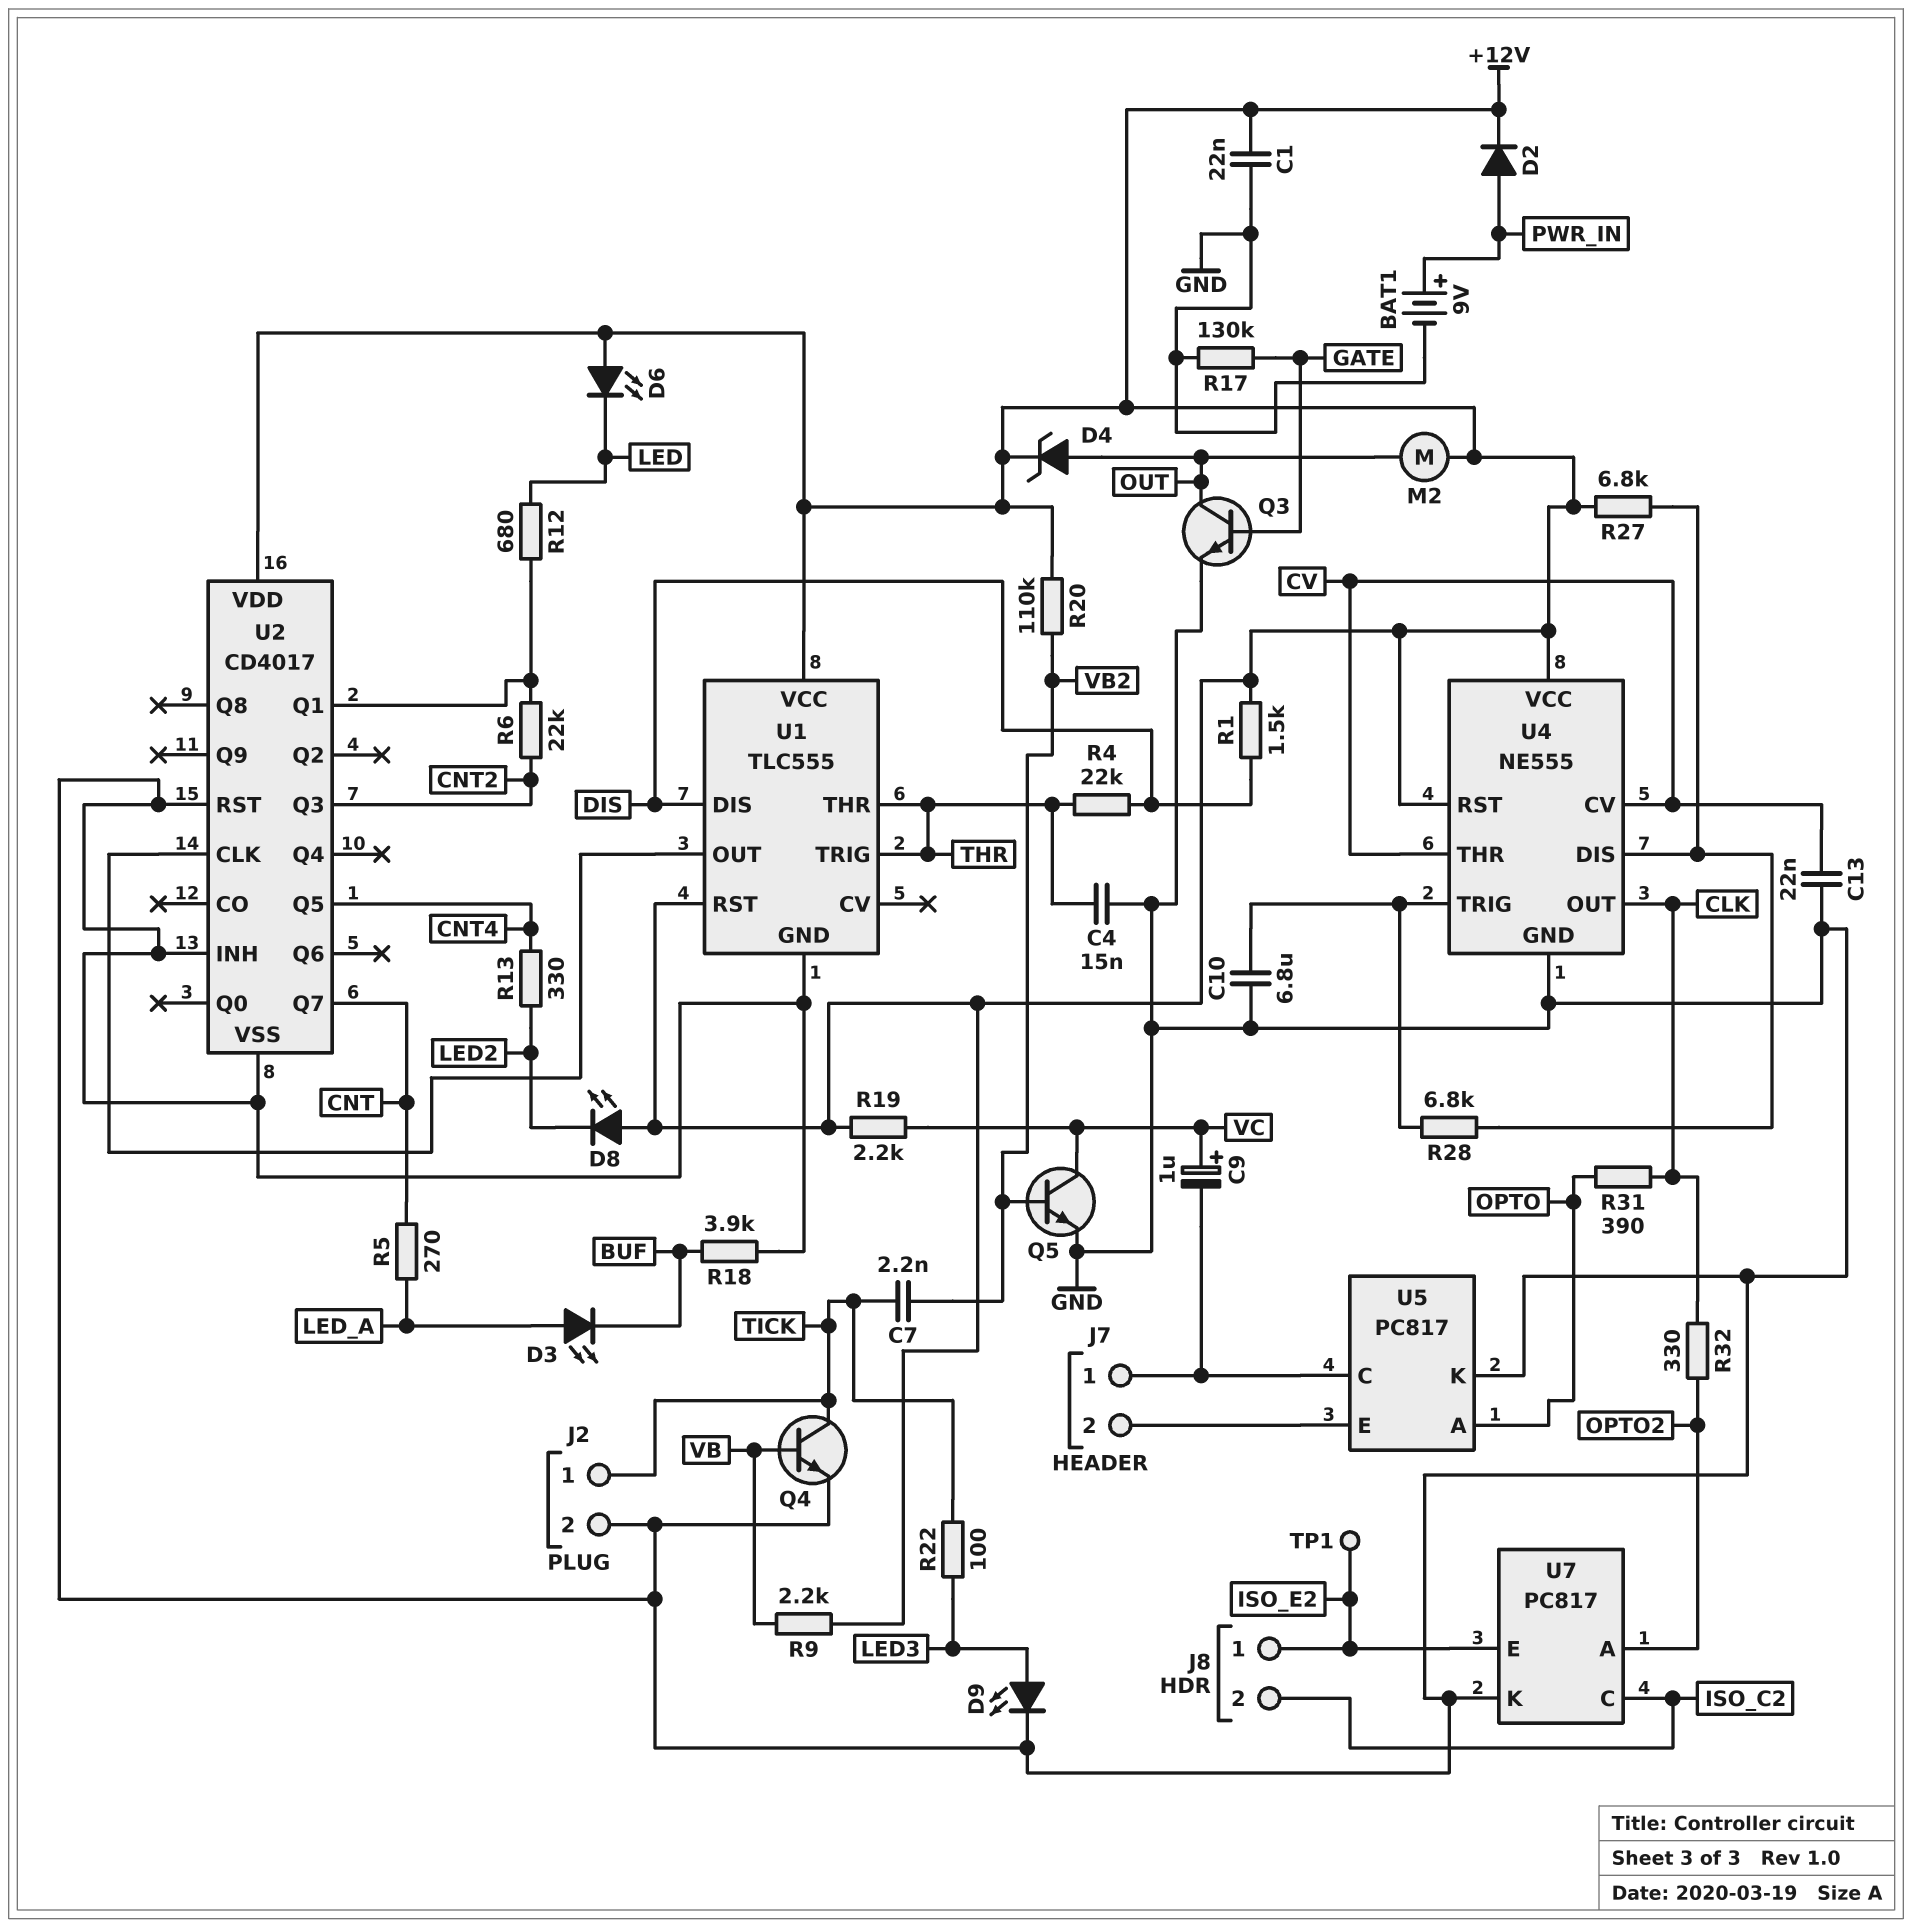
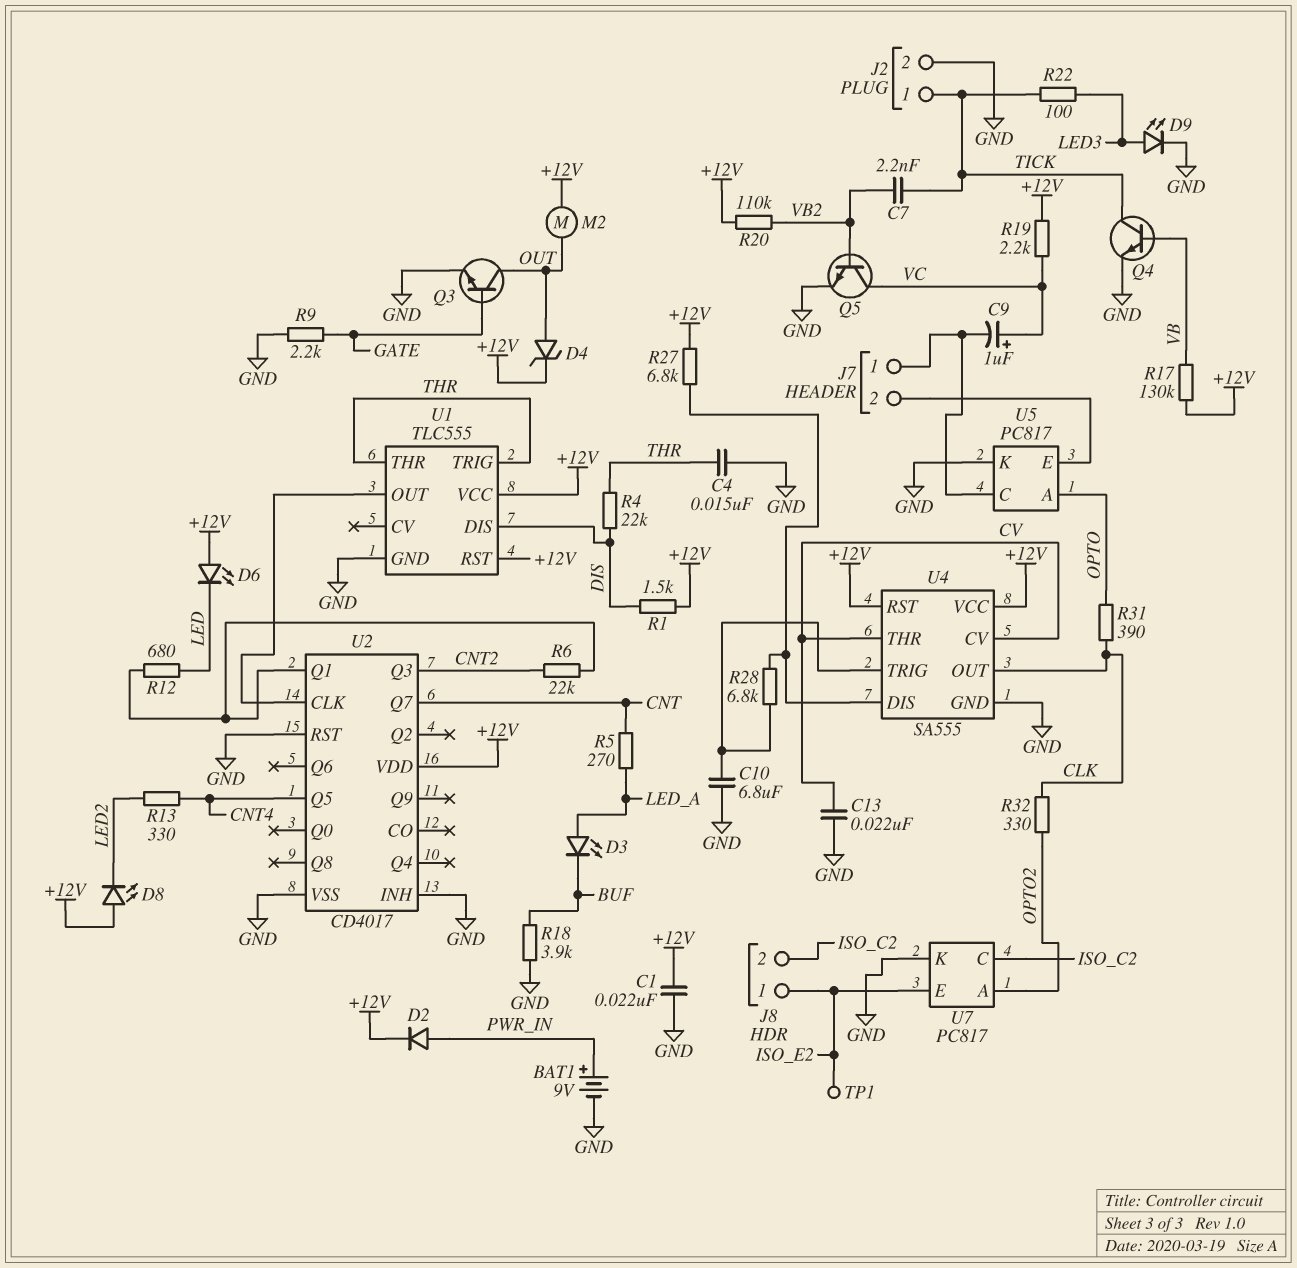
R9: 2.2k (+12V, VB) -> 2.2k (GATE, GND)
R17: 130k (GATE, GND) -> 130k (+12V, VB)
U4: NE555 -> SA555

